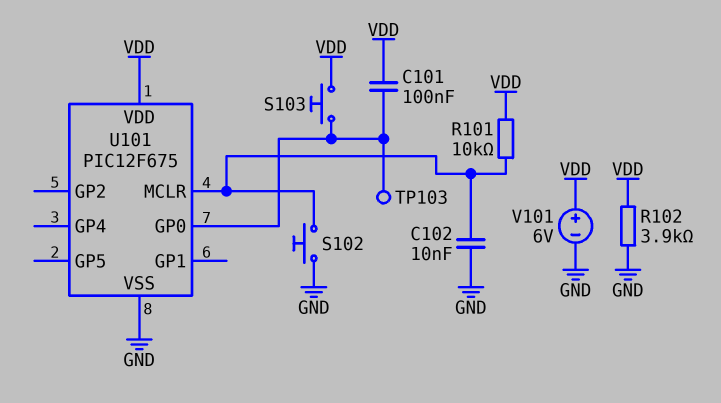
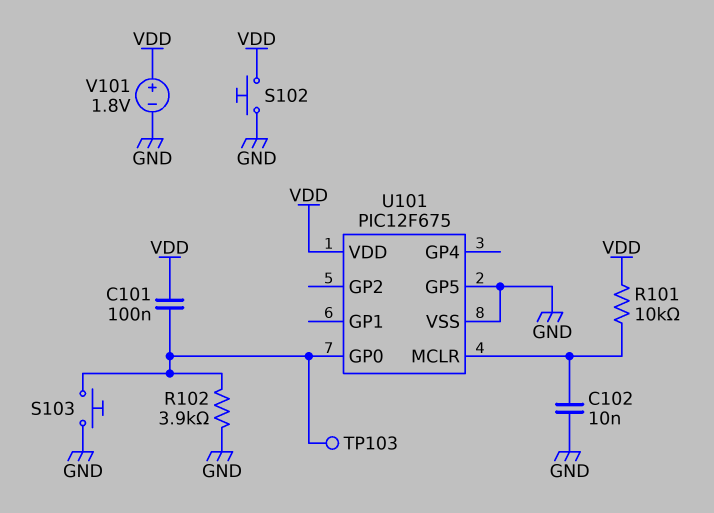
R102: 3.9k (GND, VDD) -> 3.9k (GND, U101/GP0)
S102: button (GND, U101/MCLR) -> button (GND, VDD)
S103: button (U101/GP0, VDD) -> button (GND, U101/GP0)
U101 pin GP5: none -> GND
V101: 6V (plus VDD, minus GND) -> 1.8V (plus VDD, minus GND)

